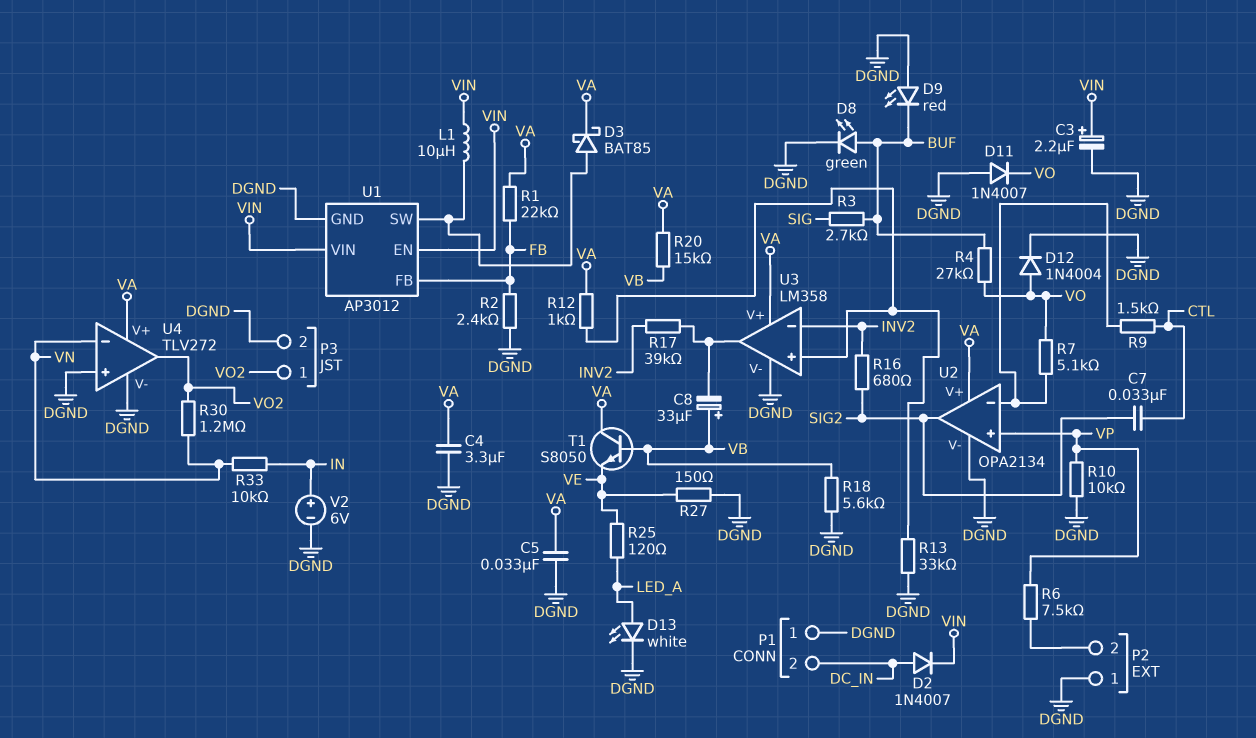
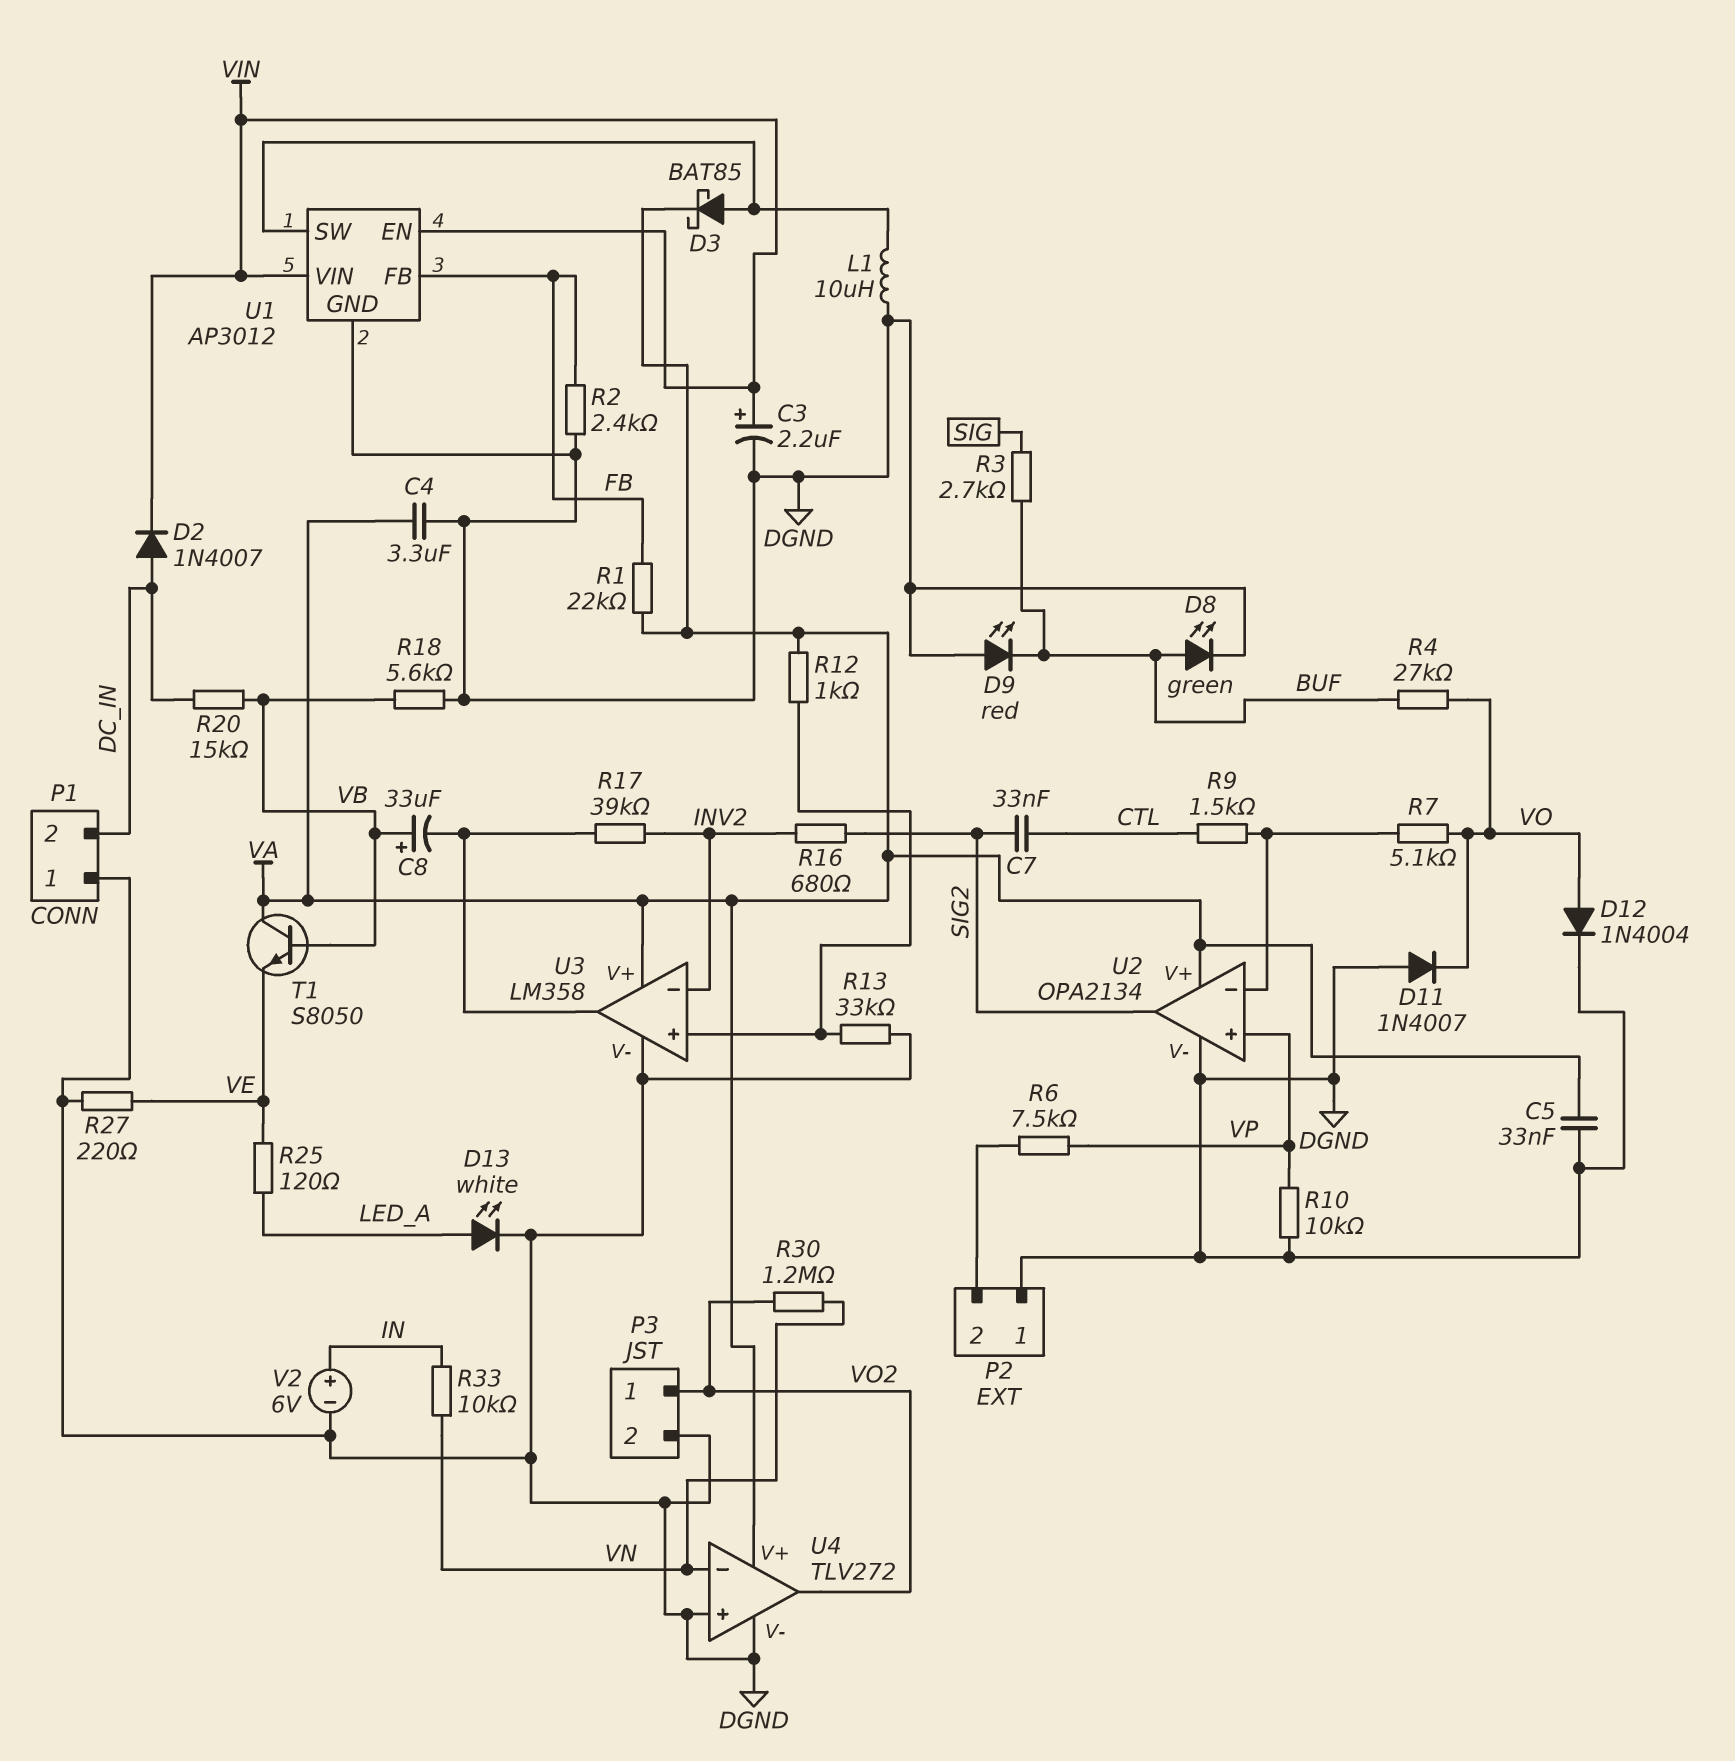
L1: 10uH (U1/SW, VIN) -> 10uH (DGND, U1/SW)
R20: 15k (VA, VB) -> 15k (DC_IN, VB)
R27: 150 (DGND, VE) -> 220 (DGND, VE)

